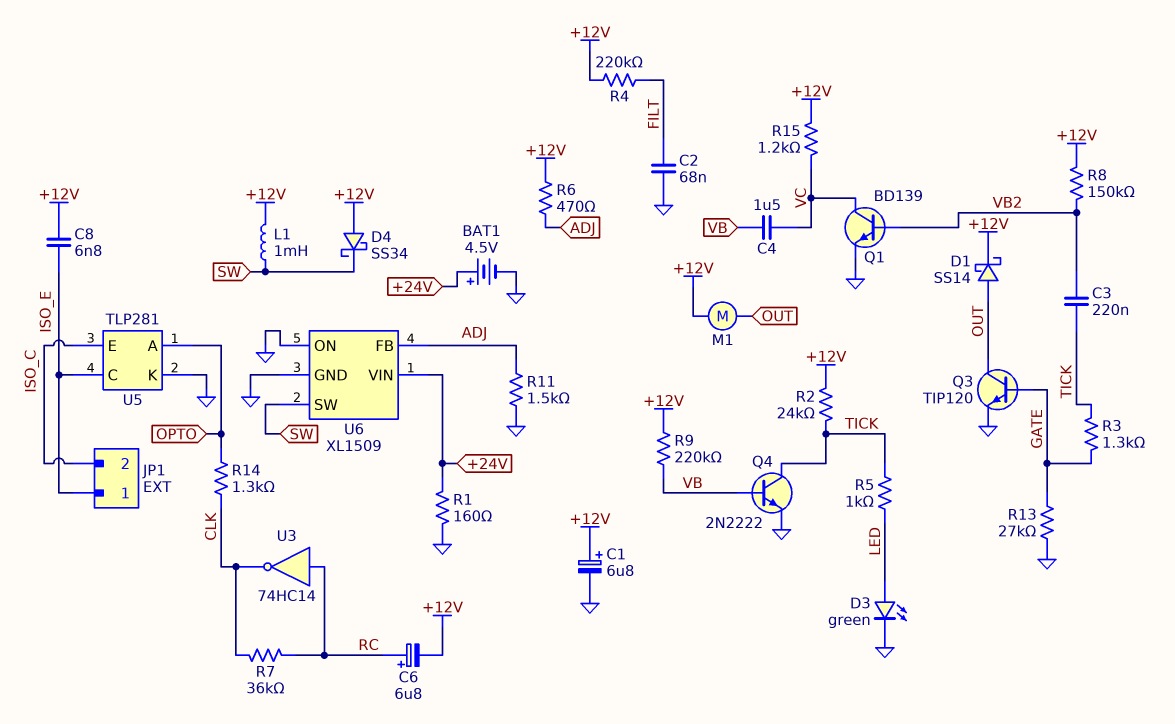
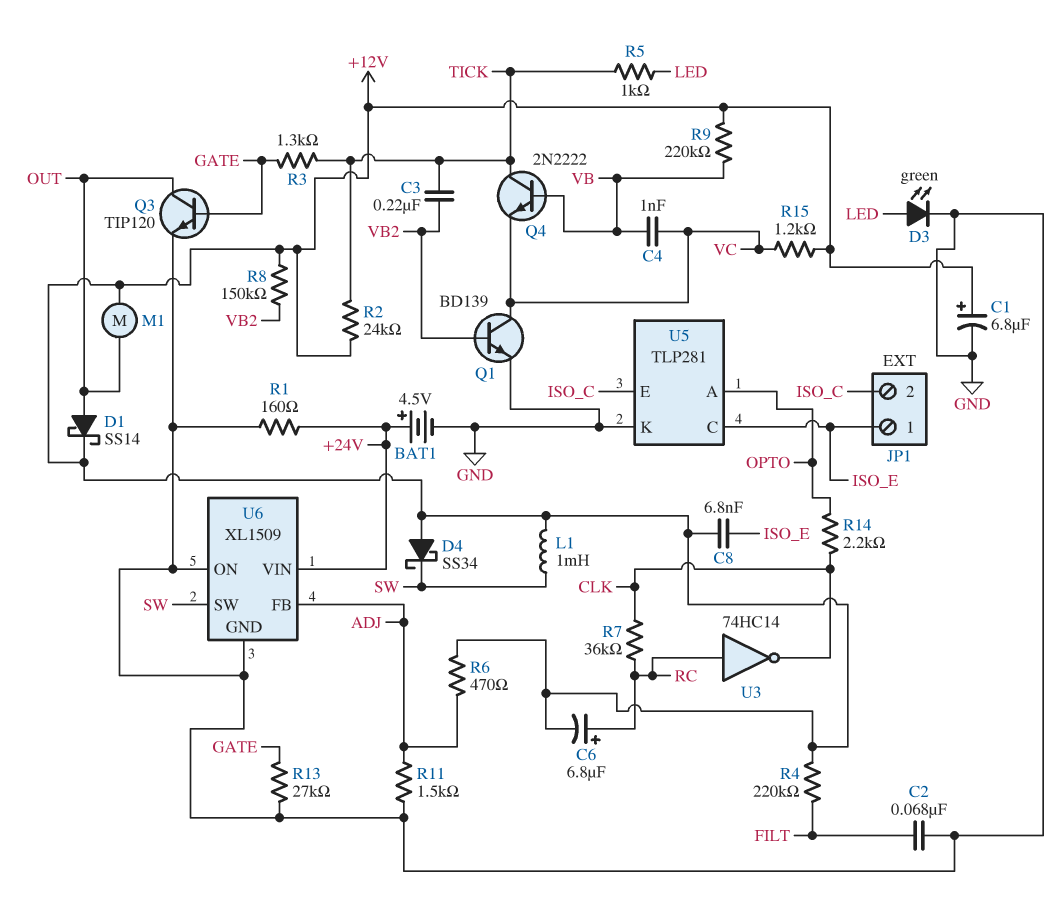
C4: 1.5uF (VB, VC) -> 1nF (VB, VC)
Q4: NPN 2N2222 (B VB, C TICK, E GND) -> NPN 2N2222 (B VB, C TICK, E VC)
R14: 1.3k (CLK, OPTO) -> 2.2k (CLK, OPTO)

